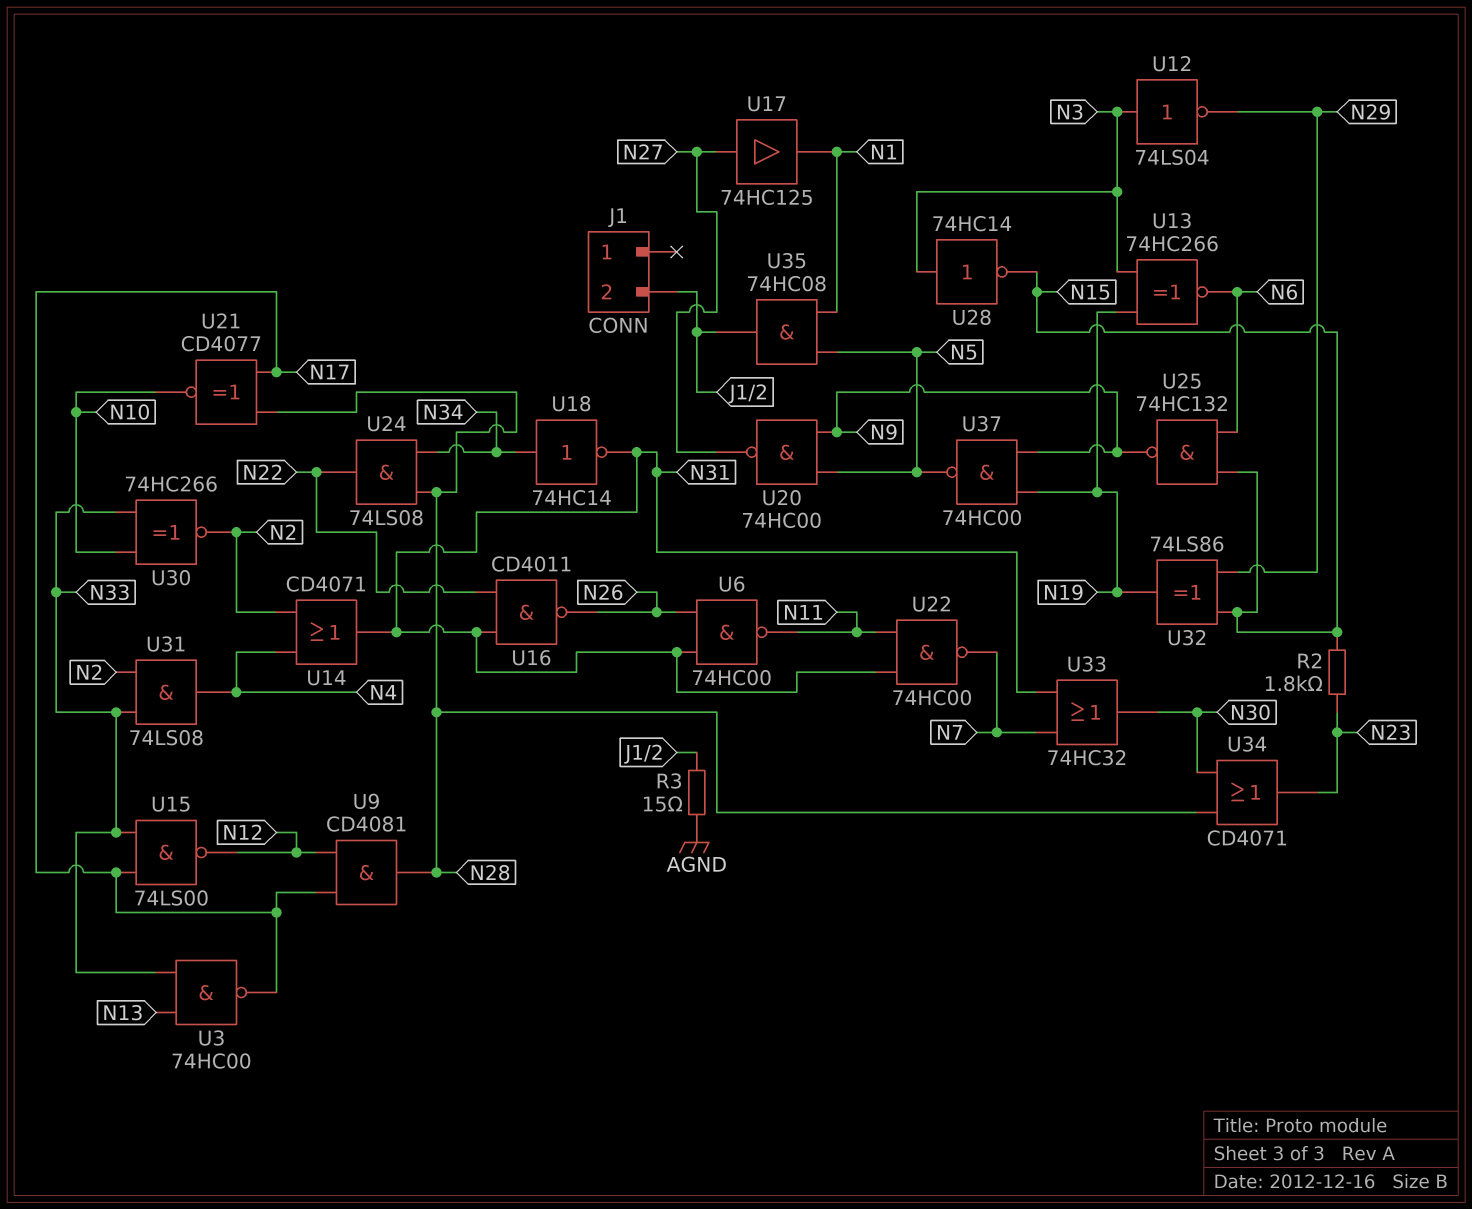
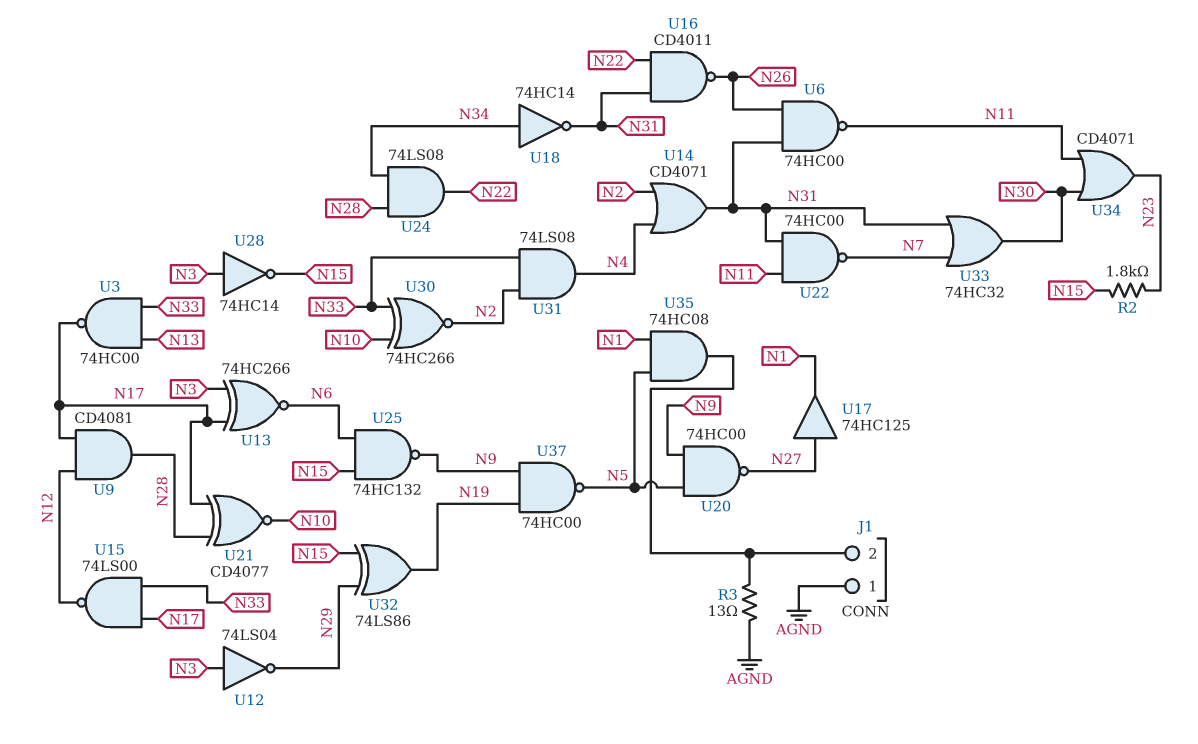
J1 pin 1: none -> AGND
R3: 15 (AGND, J1/2) -> 13 (AGND, J1/2)
U13: XNOR 74HC266 (in N3, in N19, out N6) -> XNOR 74HC266 (in N3, in N17, out N6)
U34: OR CD4071 (in N28, in N30, out N23) -> OR CD4071 (in N11, in N30, out N23)

